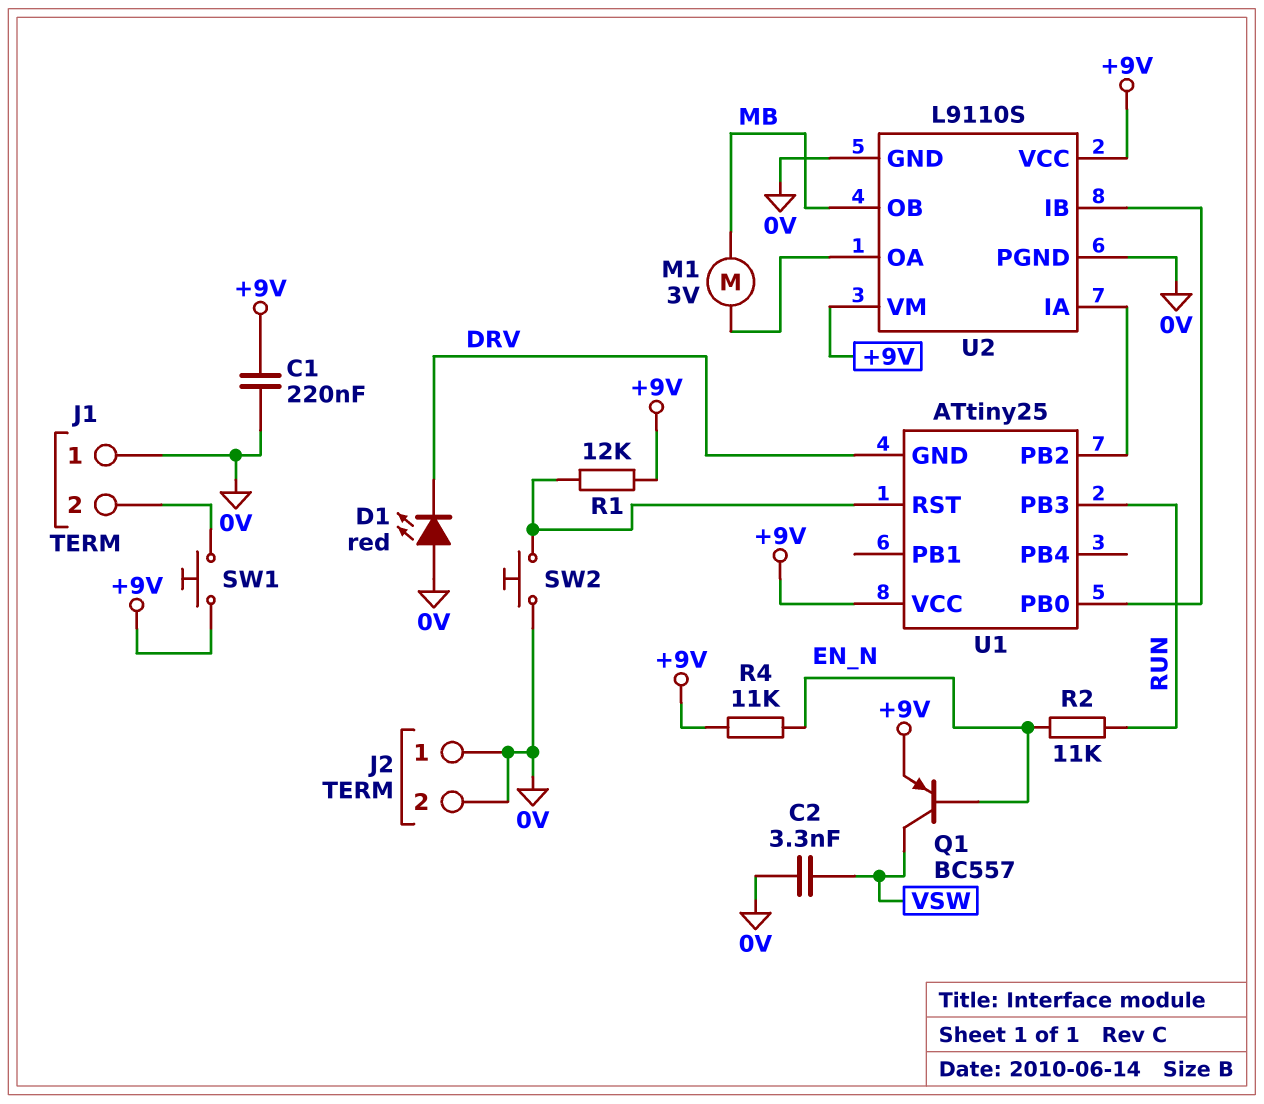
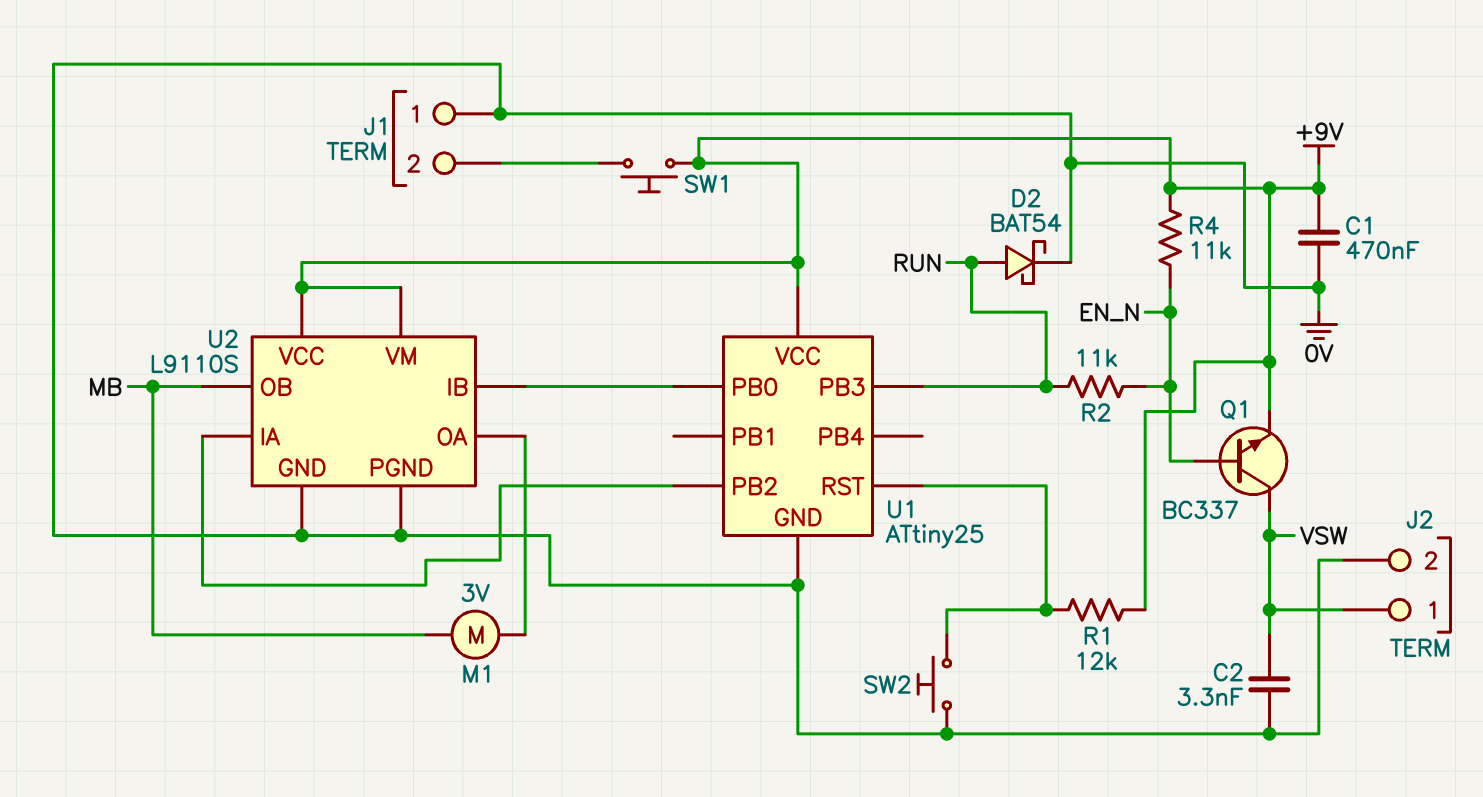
C1: 220nF (+9V, 0V) -> 470nF (+9V, 0V)
D1: LED red (A 0V, K DRV) -> none
D2: none -> schottky BAT54 (A RUN, K 0V)
J2 pin 1: 0V -> VSW
Q1: PNP BC557 (B EN_N, C VSW, E +9V) -> NPN BC337 (B EN_N, C VSW, E +9V)
U1 pin GND: DRV -> 0V

